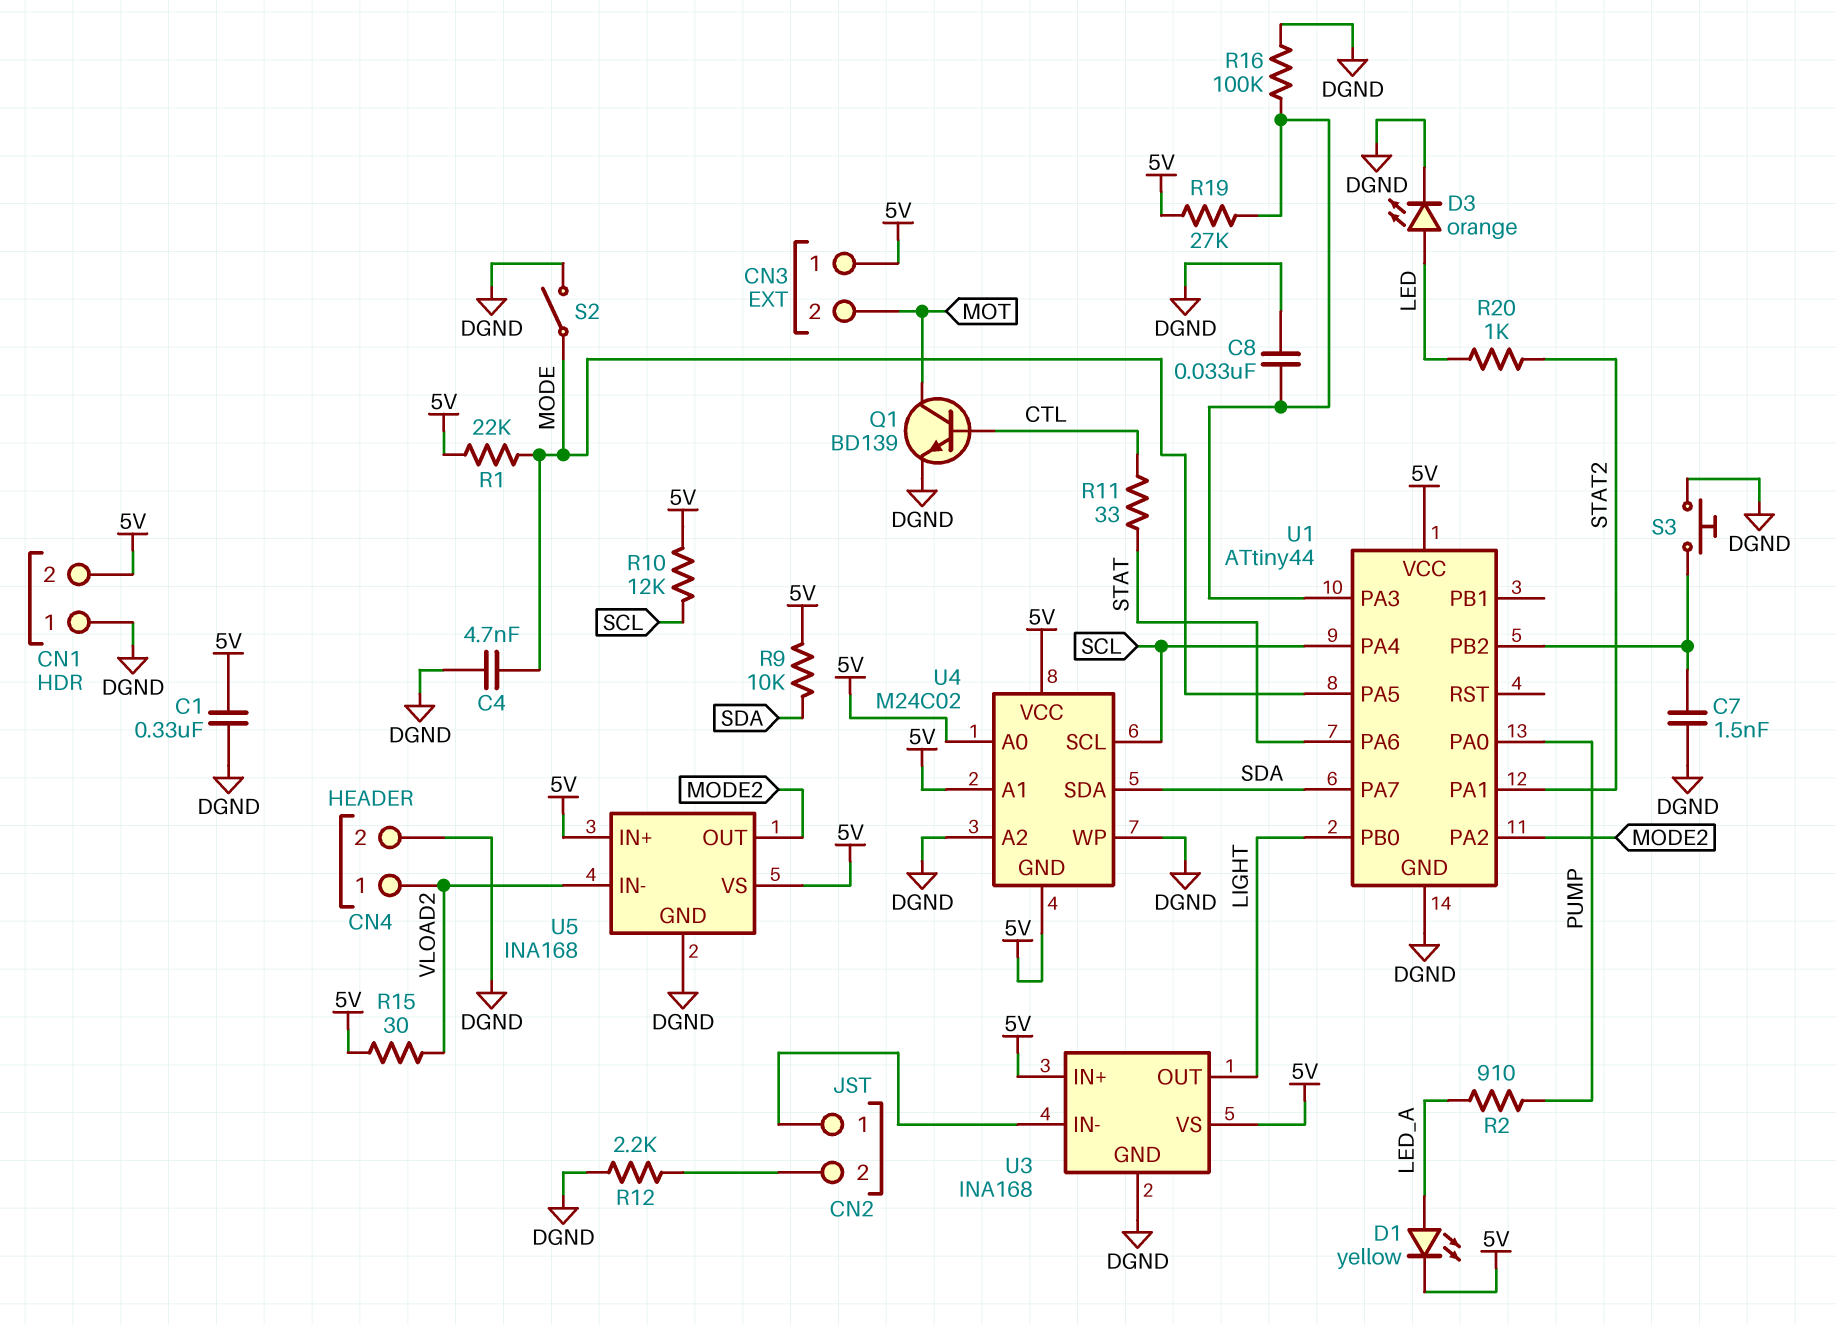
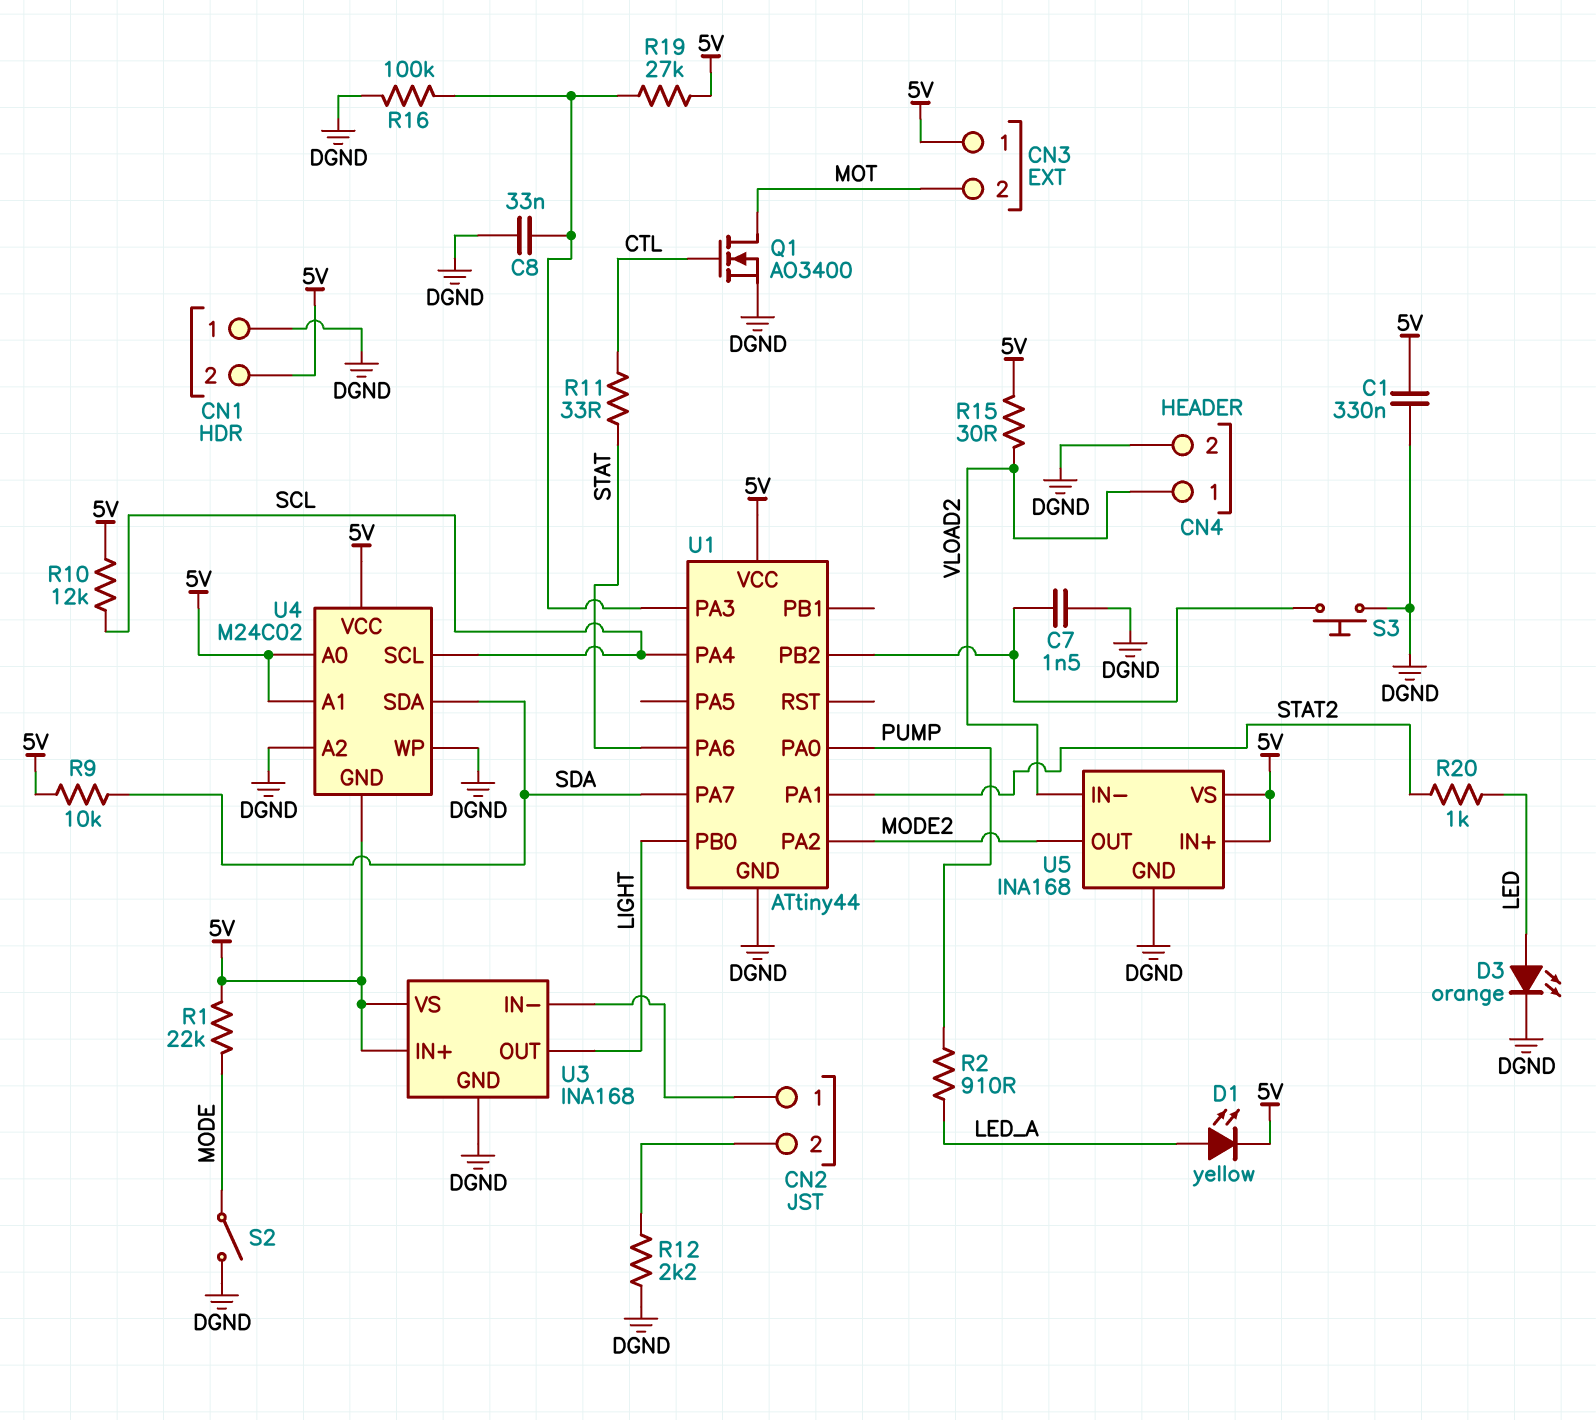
C4: 4.7nF (DGND, MODE) -> none
Q1: NPN BD139 (B CTL, C MOT, E DGND) -> NMOS AO3400 (G CTL, D MOT, S DGND)
U1 pin PA5: MODE -> none

